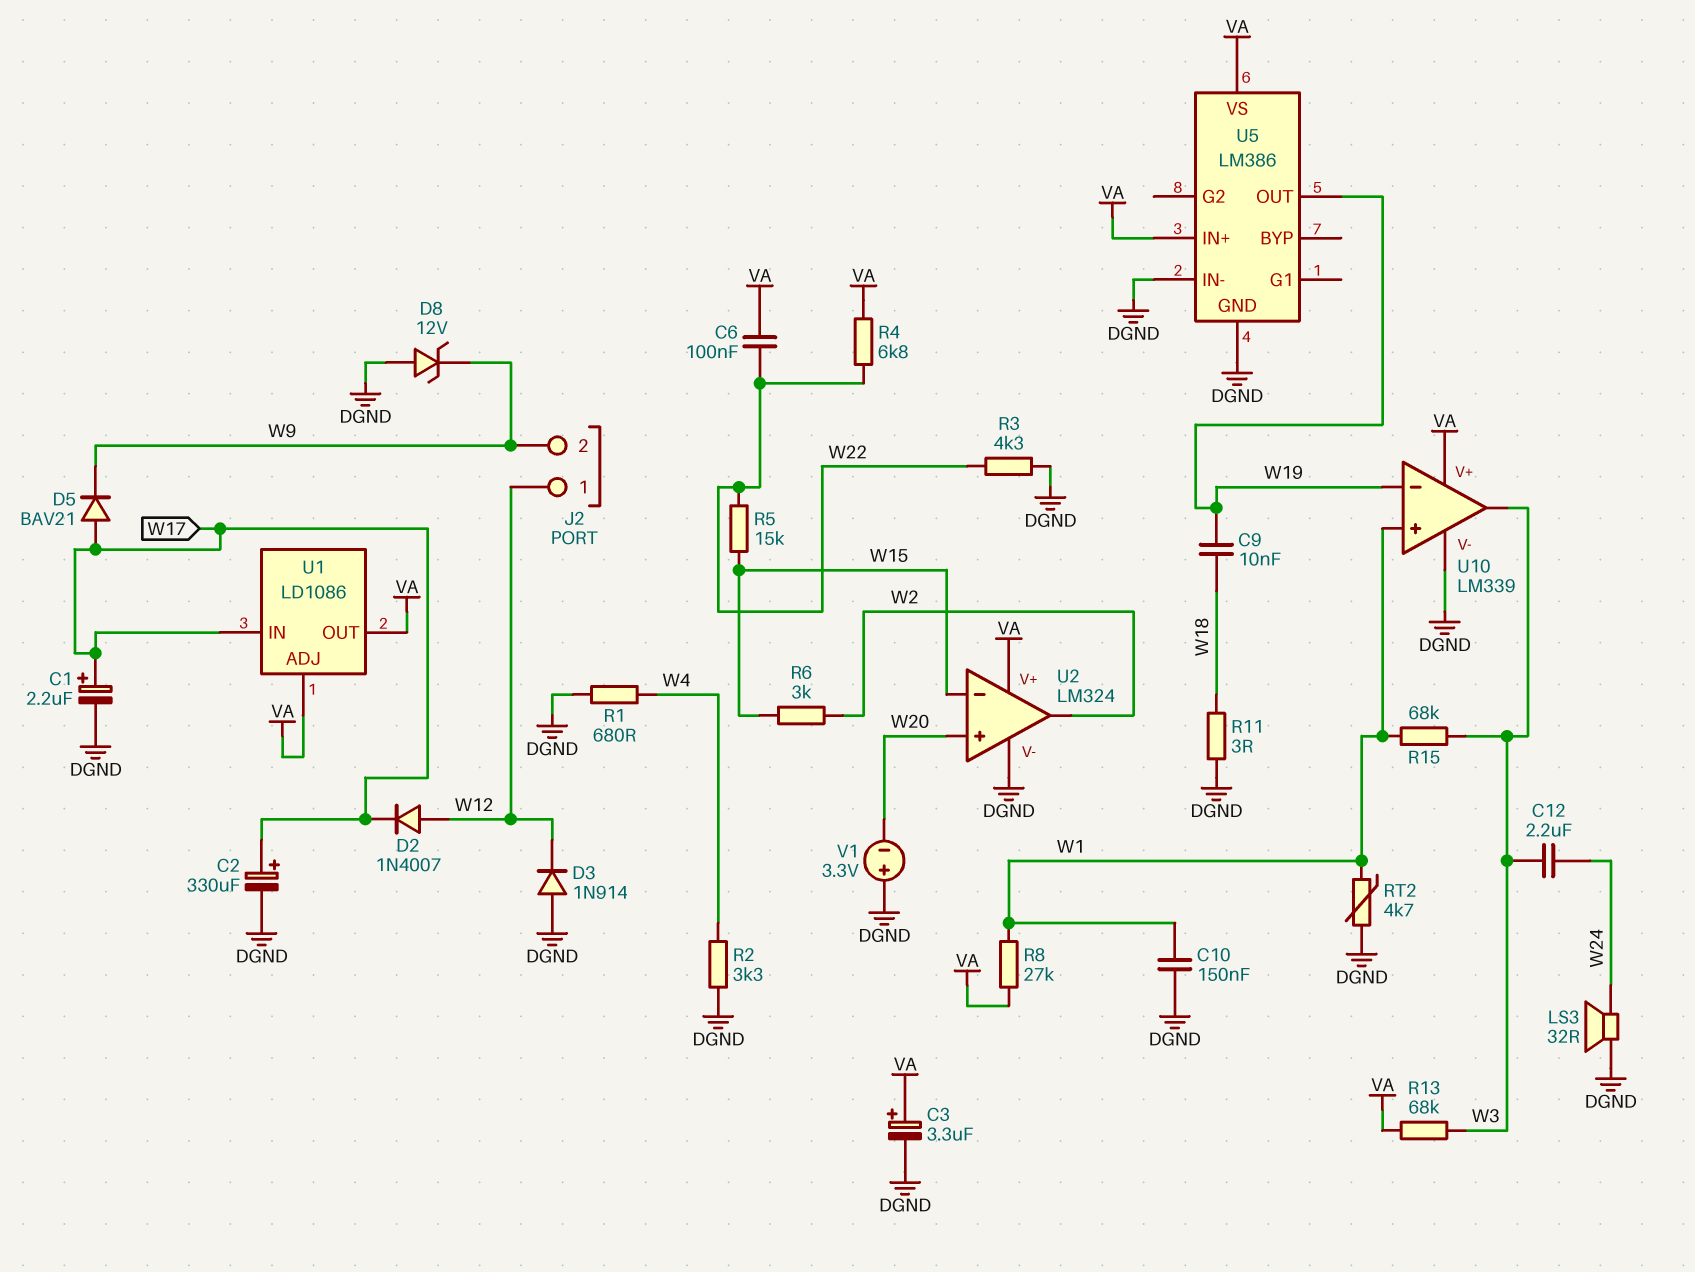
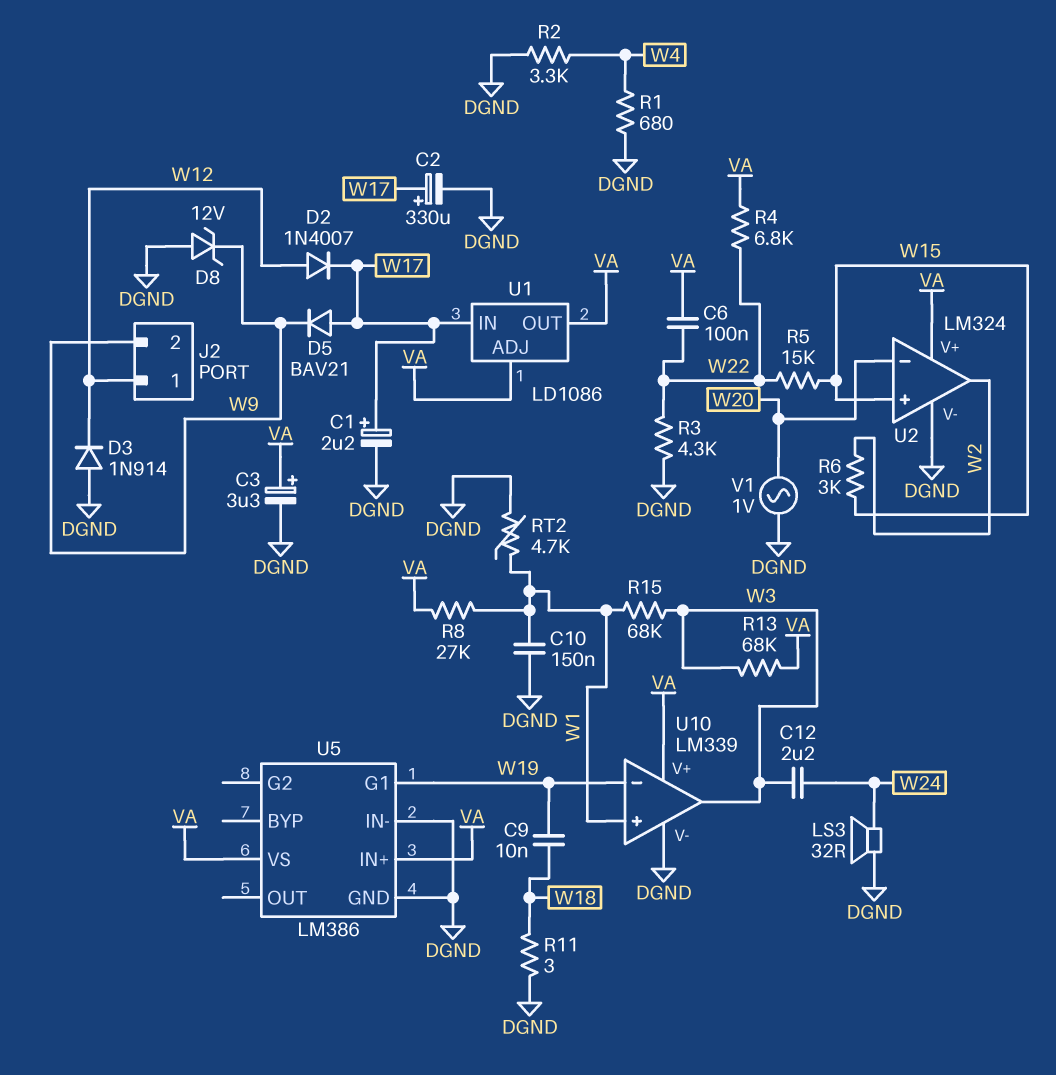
U2 pin in+: W20 -> W15
U2 pin in-: W15 -> W20
U5 pin G1: none -> W19
U5 pin OUT: W19 -> none
V1: 3.3V (plus DGND, minus W20) -> AC 1V (DGND, W20)

